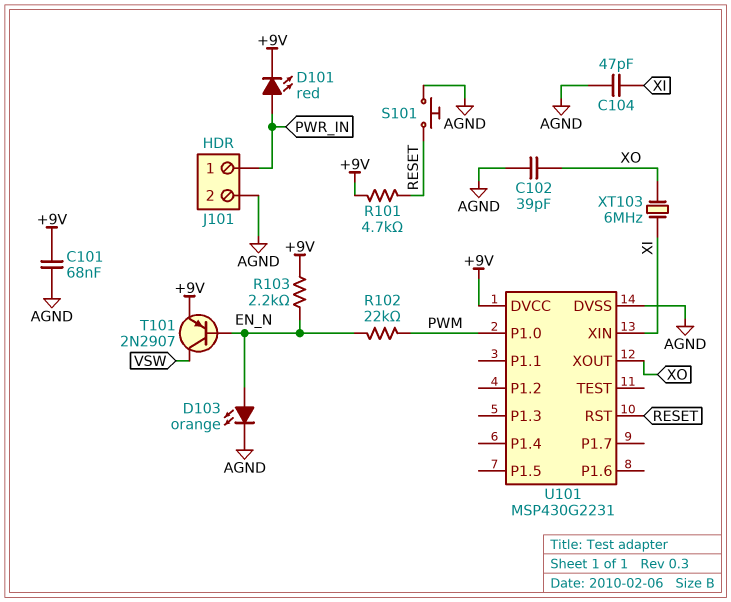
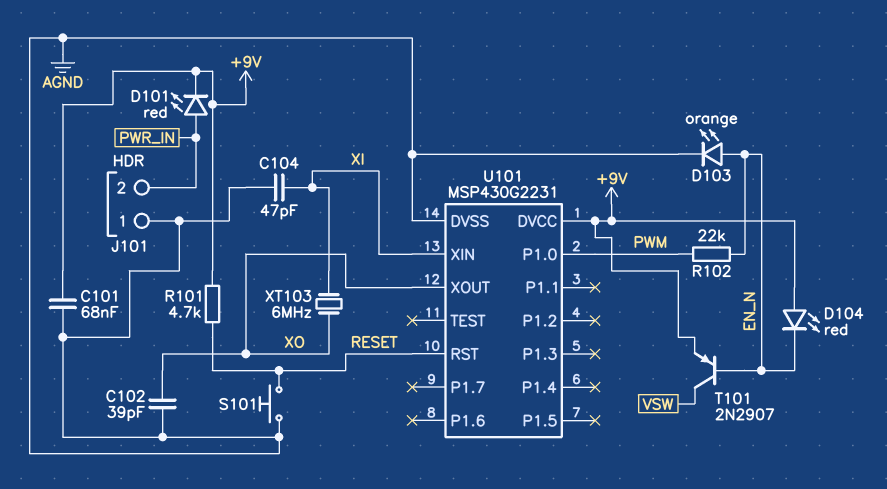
D104: none -> LED red (A +9V, K EN_N)
J101 pin 1: PWR_IN -> AGND
J101 pin 2: AGND -> PWR_IN
R103: 2.2k (+9V, EN_N) -> none

